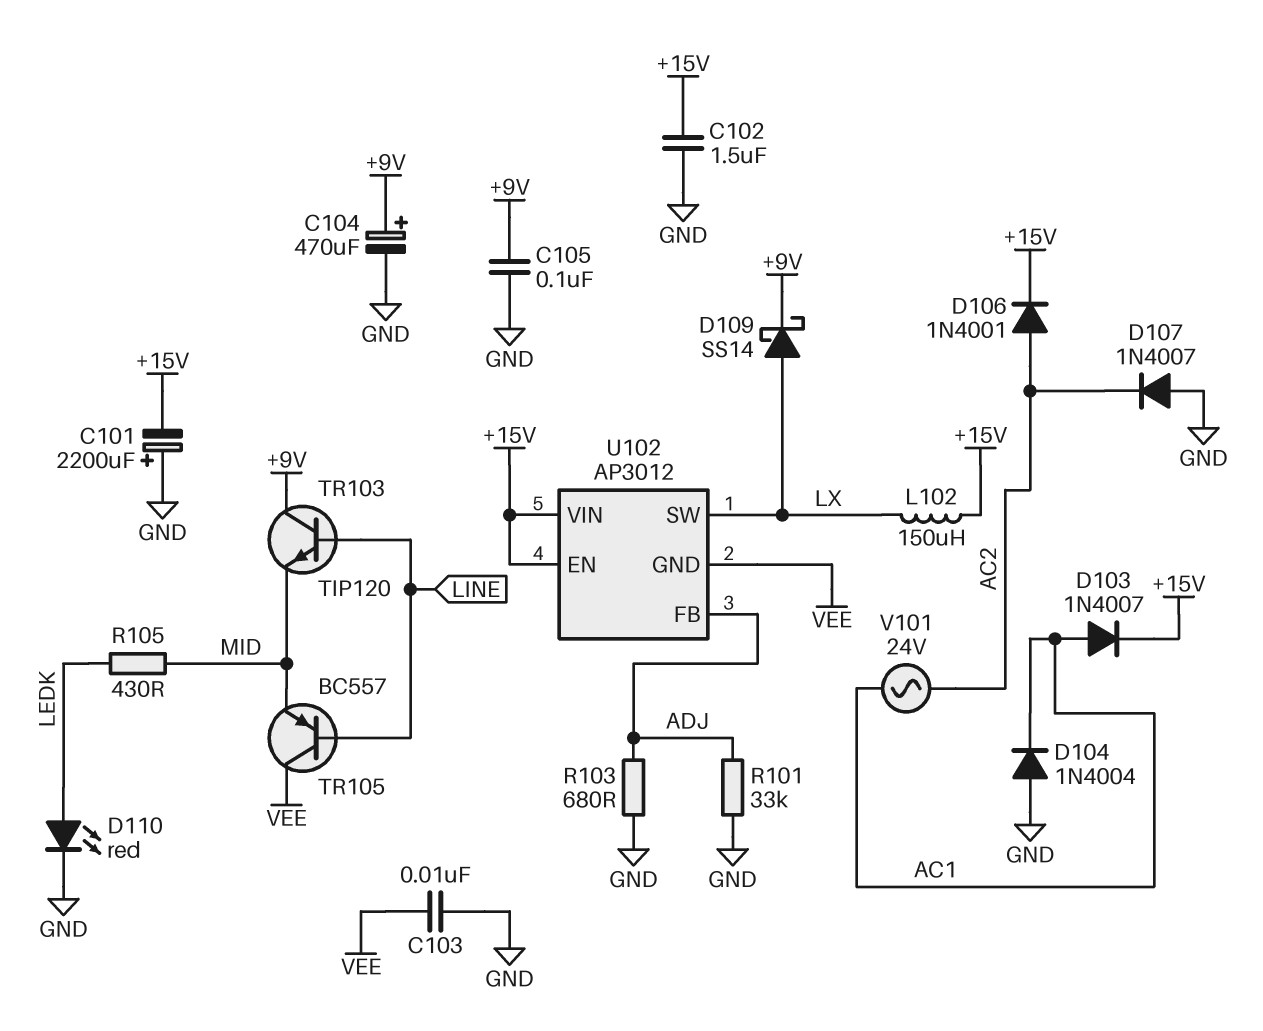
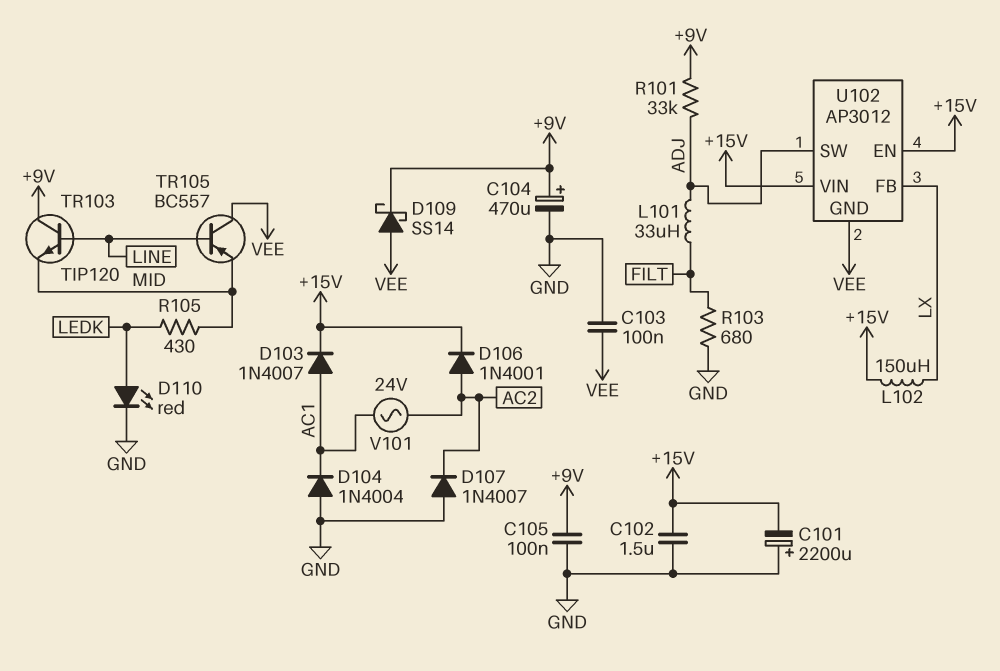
C103: 10nF (GND, VEE) -> 100nF (GND, VEE)
D109: schottky SS14 (A LX, K +9V) -> schottky SS14 (A VEE, K +9V)
L101: none -> 33uH (ADJ, FILT)
R101: 33k (ADJ, GND) -> 33k (+9V, ADJ)
R103: 680 (ADJ, GND) -> 680 (FILT, GND)
U102 pin FB: ADJ -> LX
U102 pin SW: LX -> ADJ

